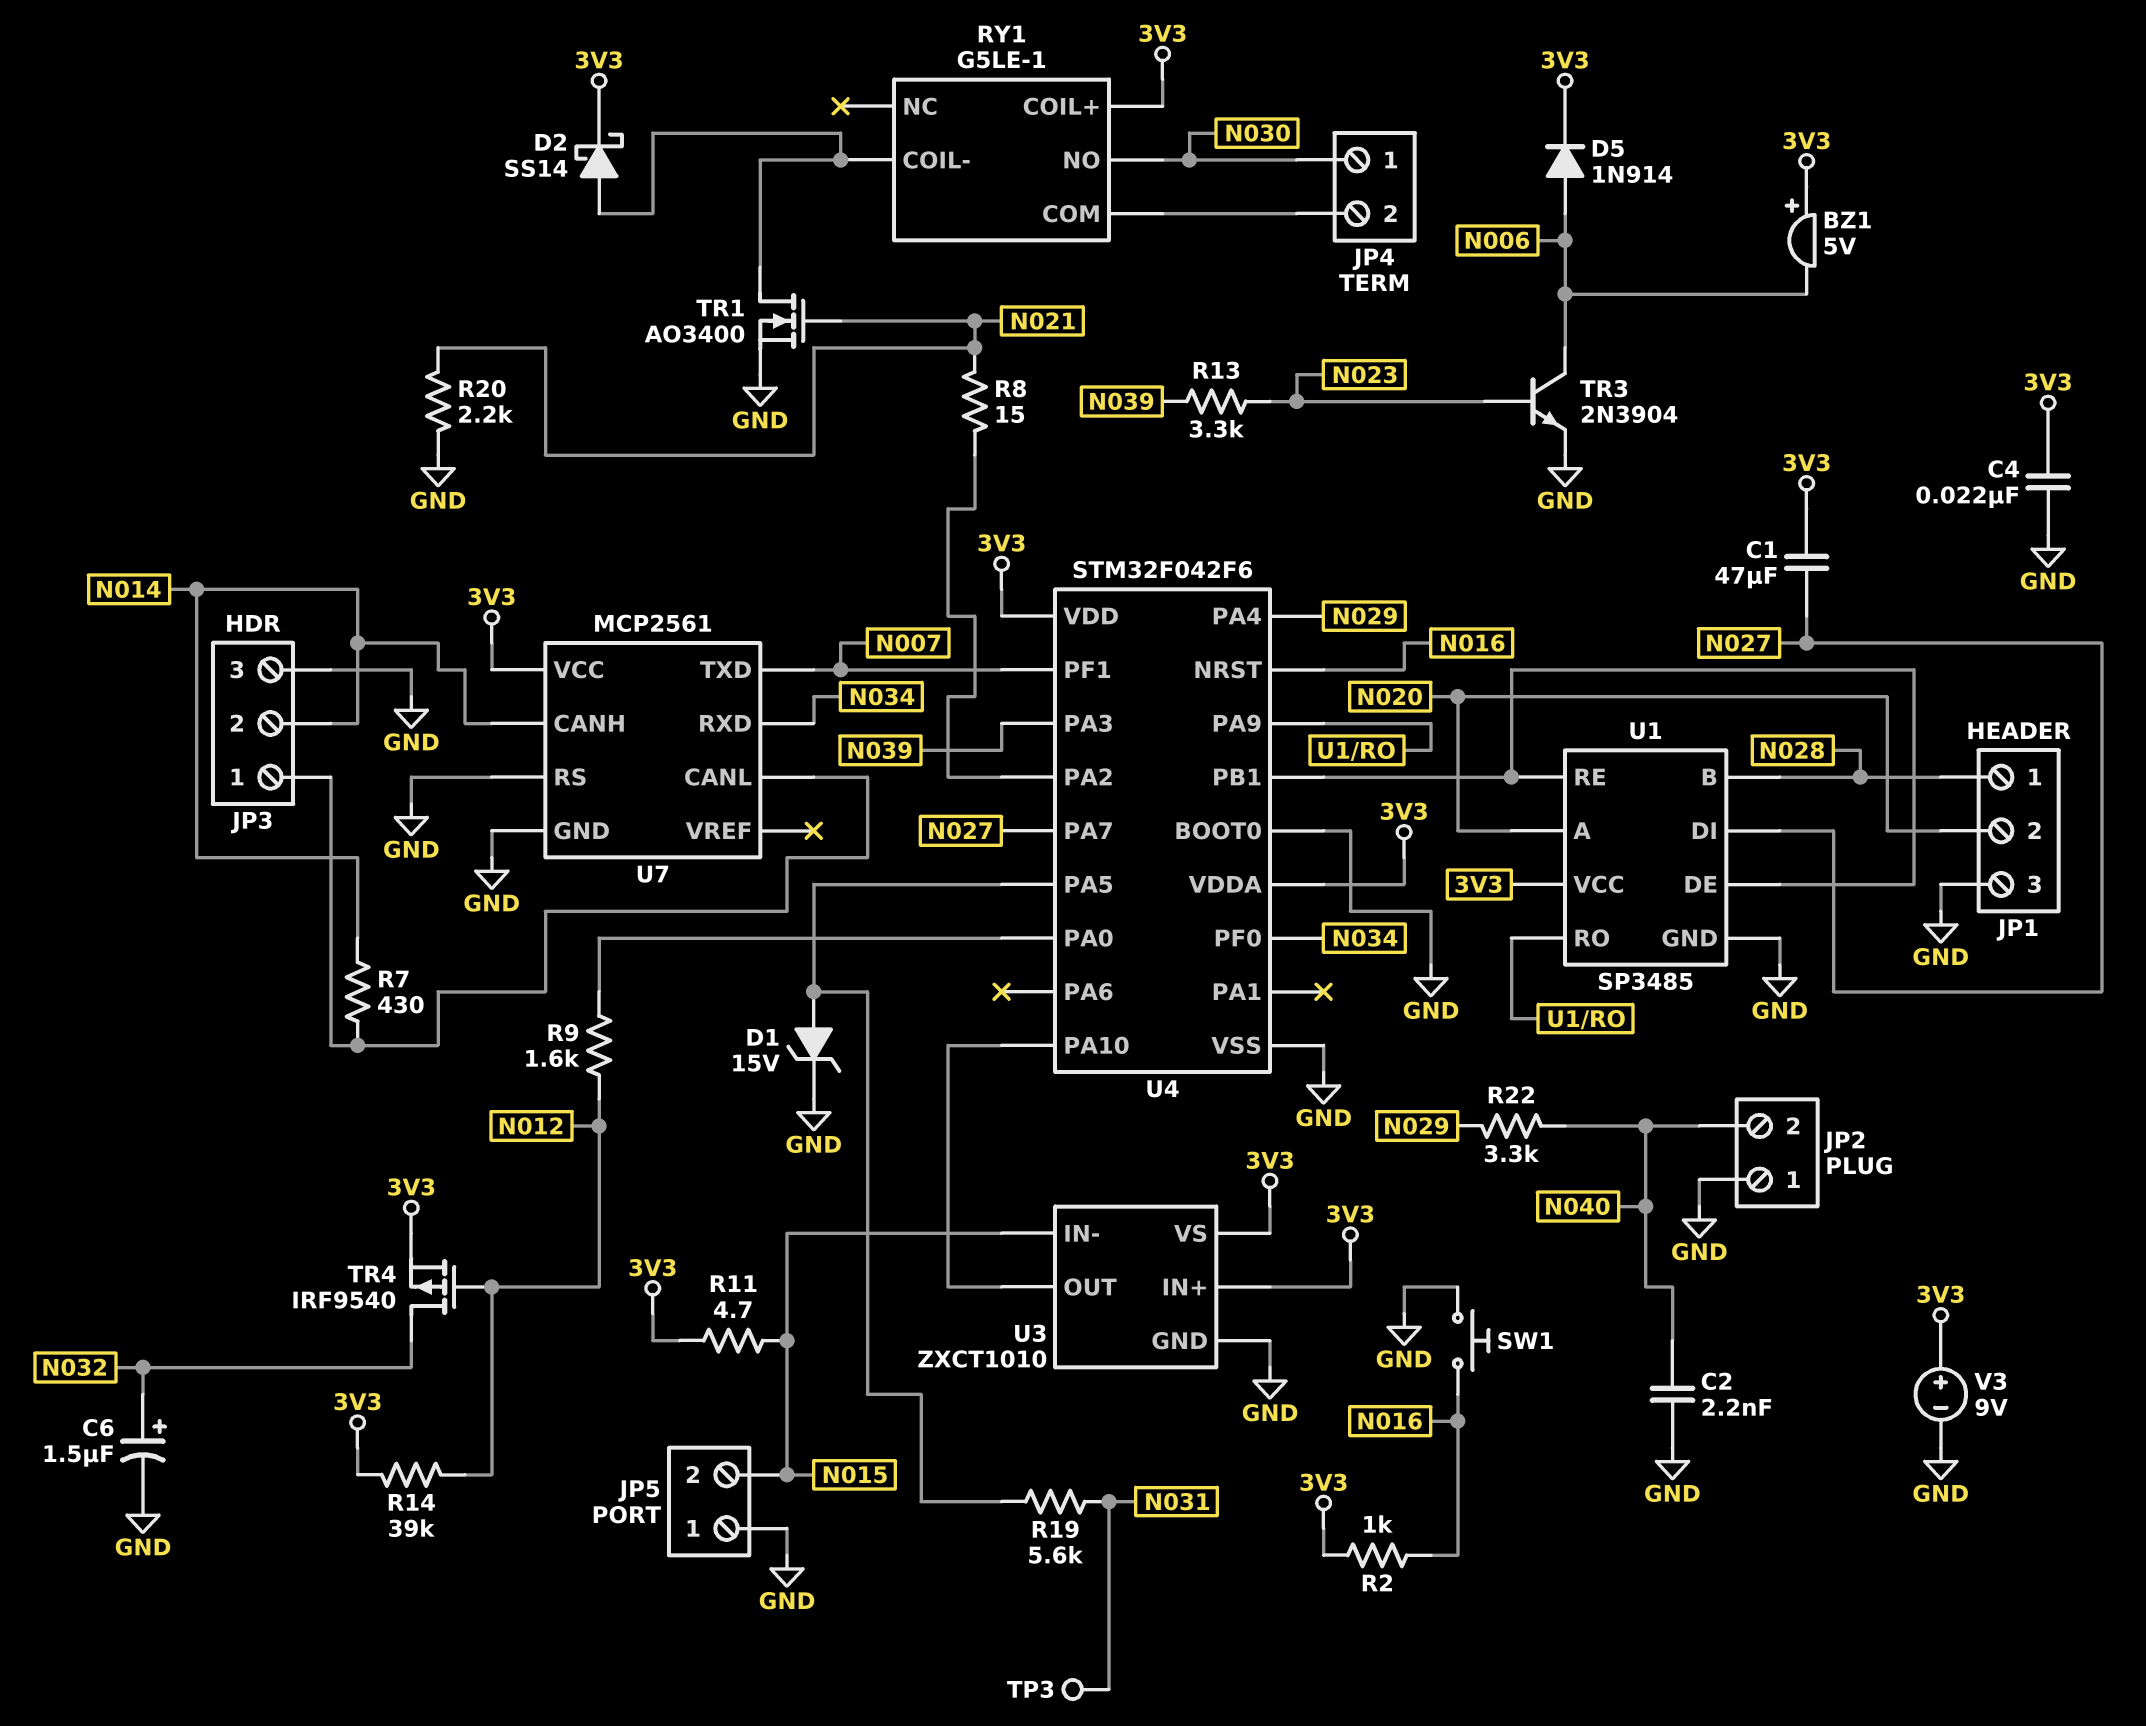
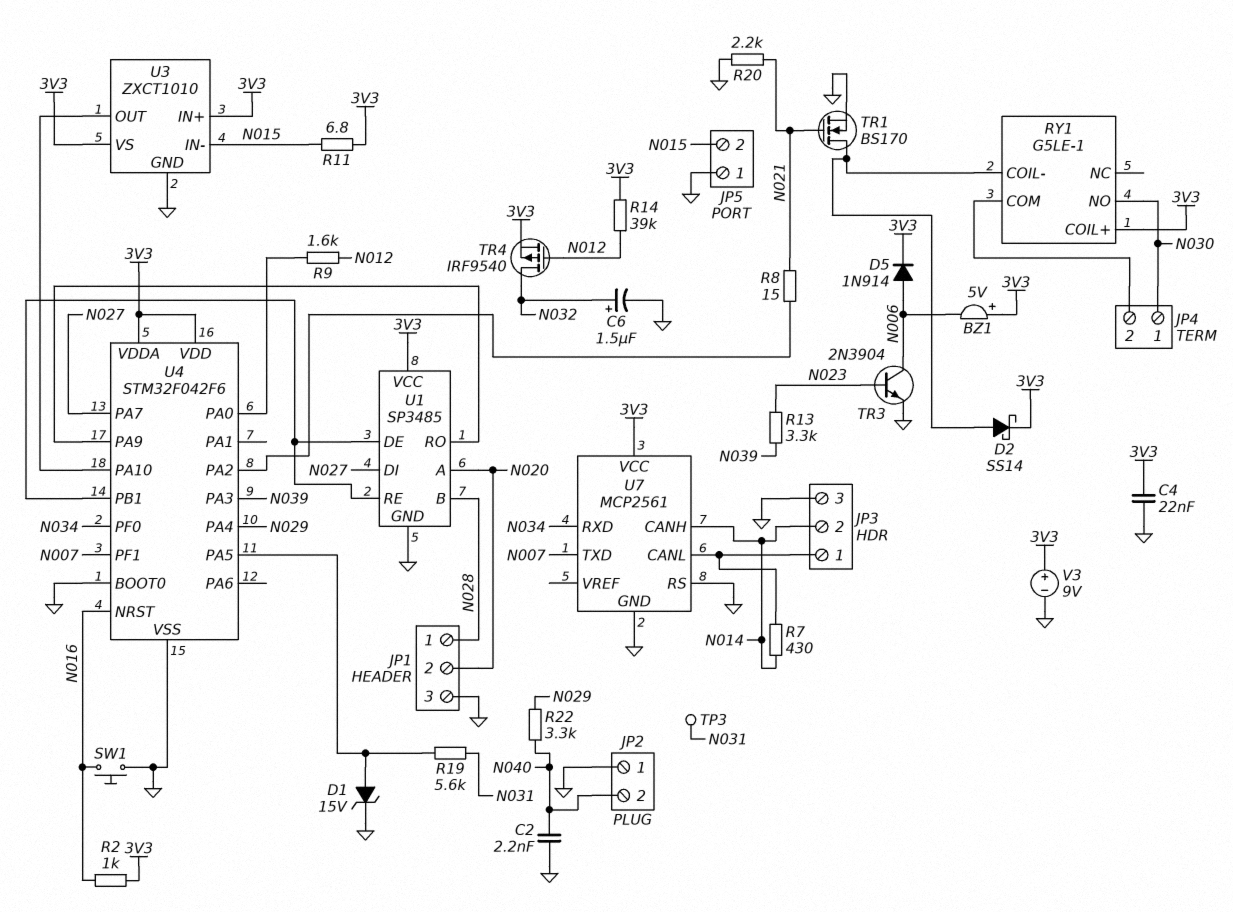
C1: 47uF (3V3, N027) -> none
R11: 4.7 (3V3, N015) -> 6.8 (3V3, N015)
TR1: NMOS AO3400 (G N021, D RY1/COIL-, S GND) -> NMOS BS170 (G N021, D RY1/COIL-, S GND)

